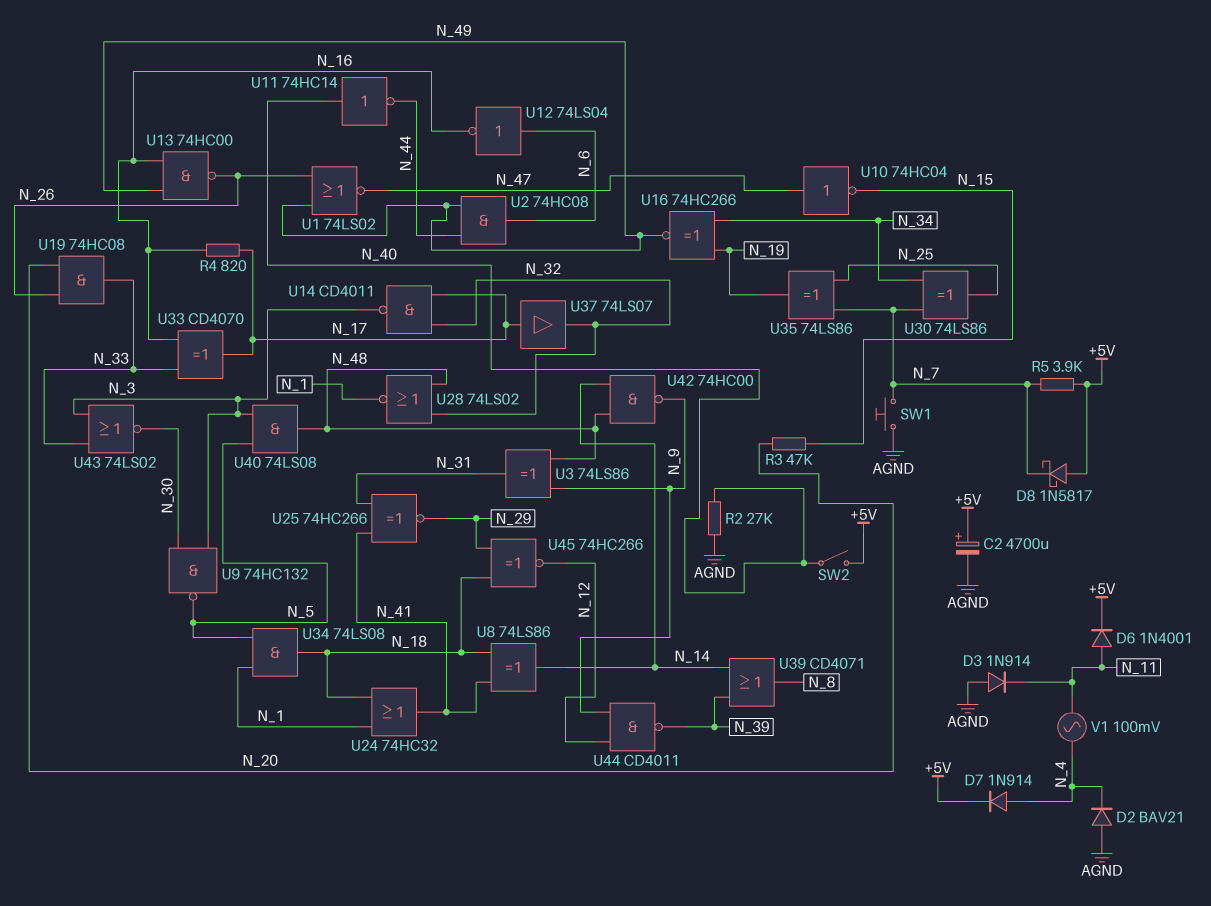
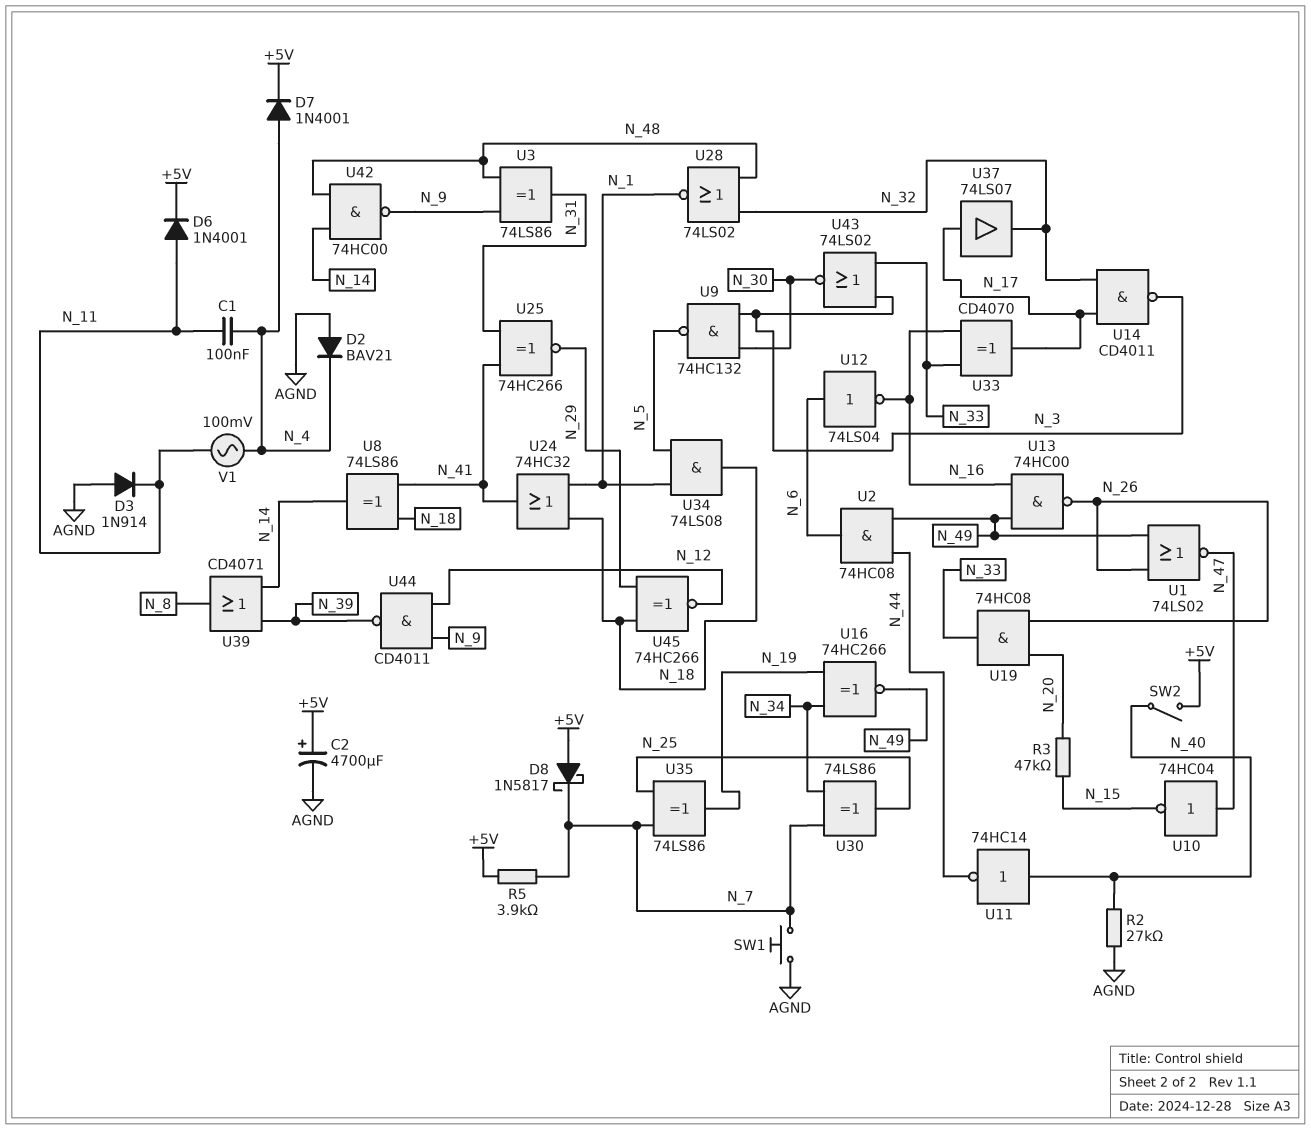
C1: none -> 100nF (N_4, N_11)
D7: diode 1N914 (A N_4, K +5V) -> diode 1N4001 (A N_4, K +5V)
R4: 820 (N_16, N_17) -> none
U40: AND 74LS08 (in N_3, in N_5, out N_48) -> none

